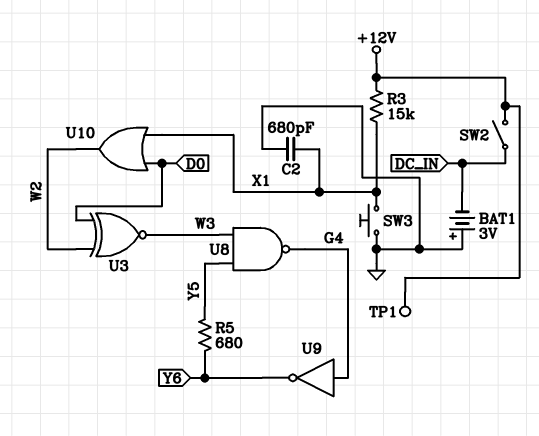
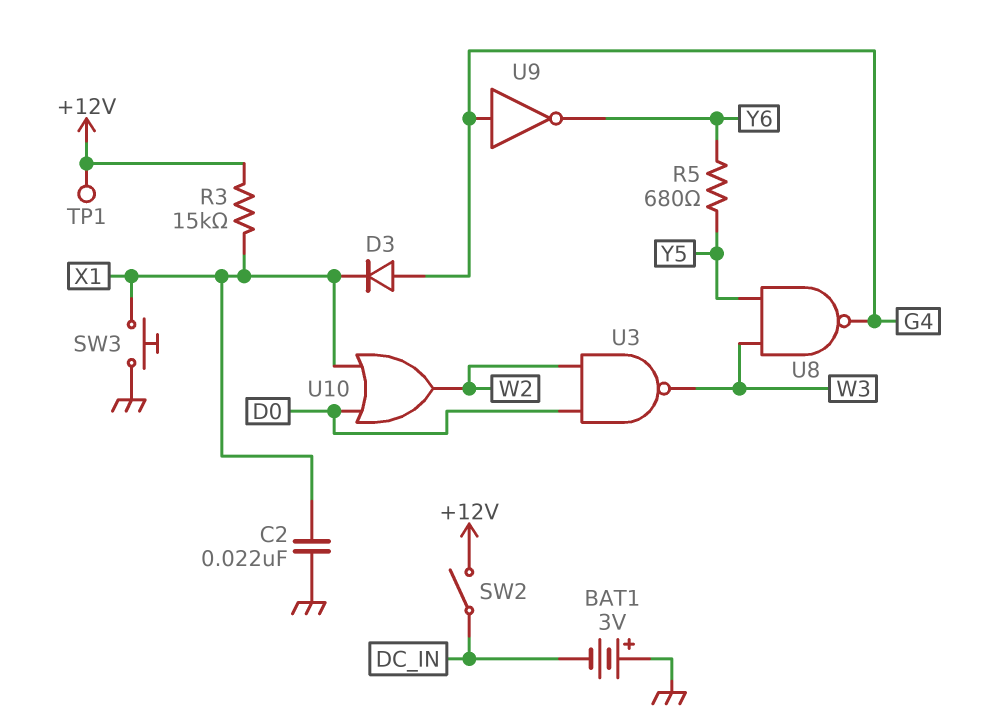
C2: 680pF (GND, X1) -> 22nF (GND, X1)
D3: none -> diode (A G4, K X1)
U3: XNOR (in D0, in W2, out W3) -> NAND (in D0, in W2, out W3)

